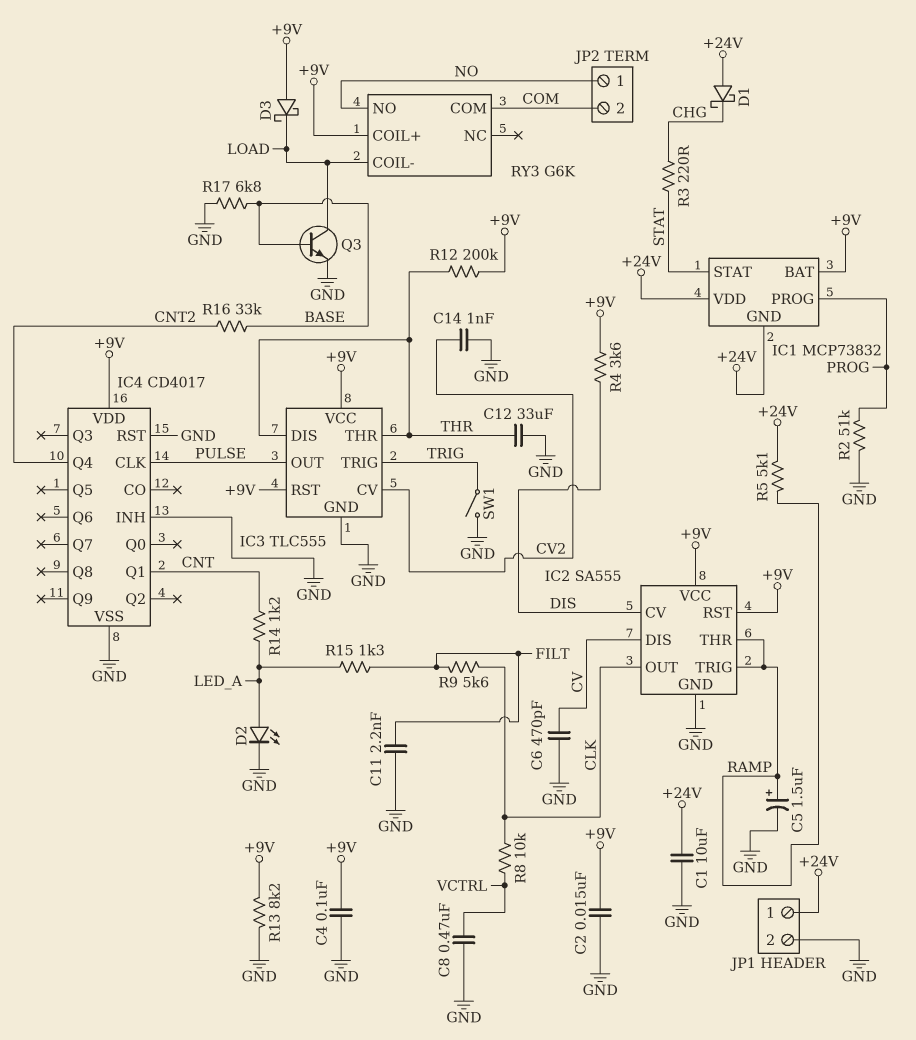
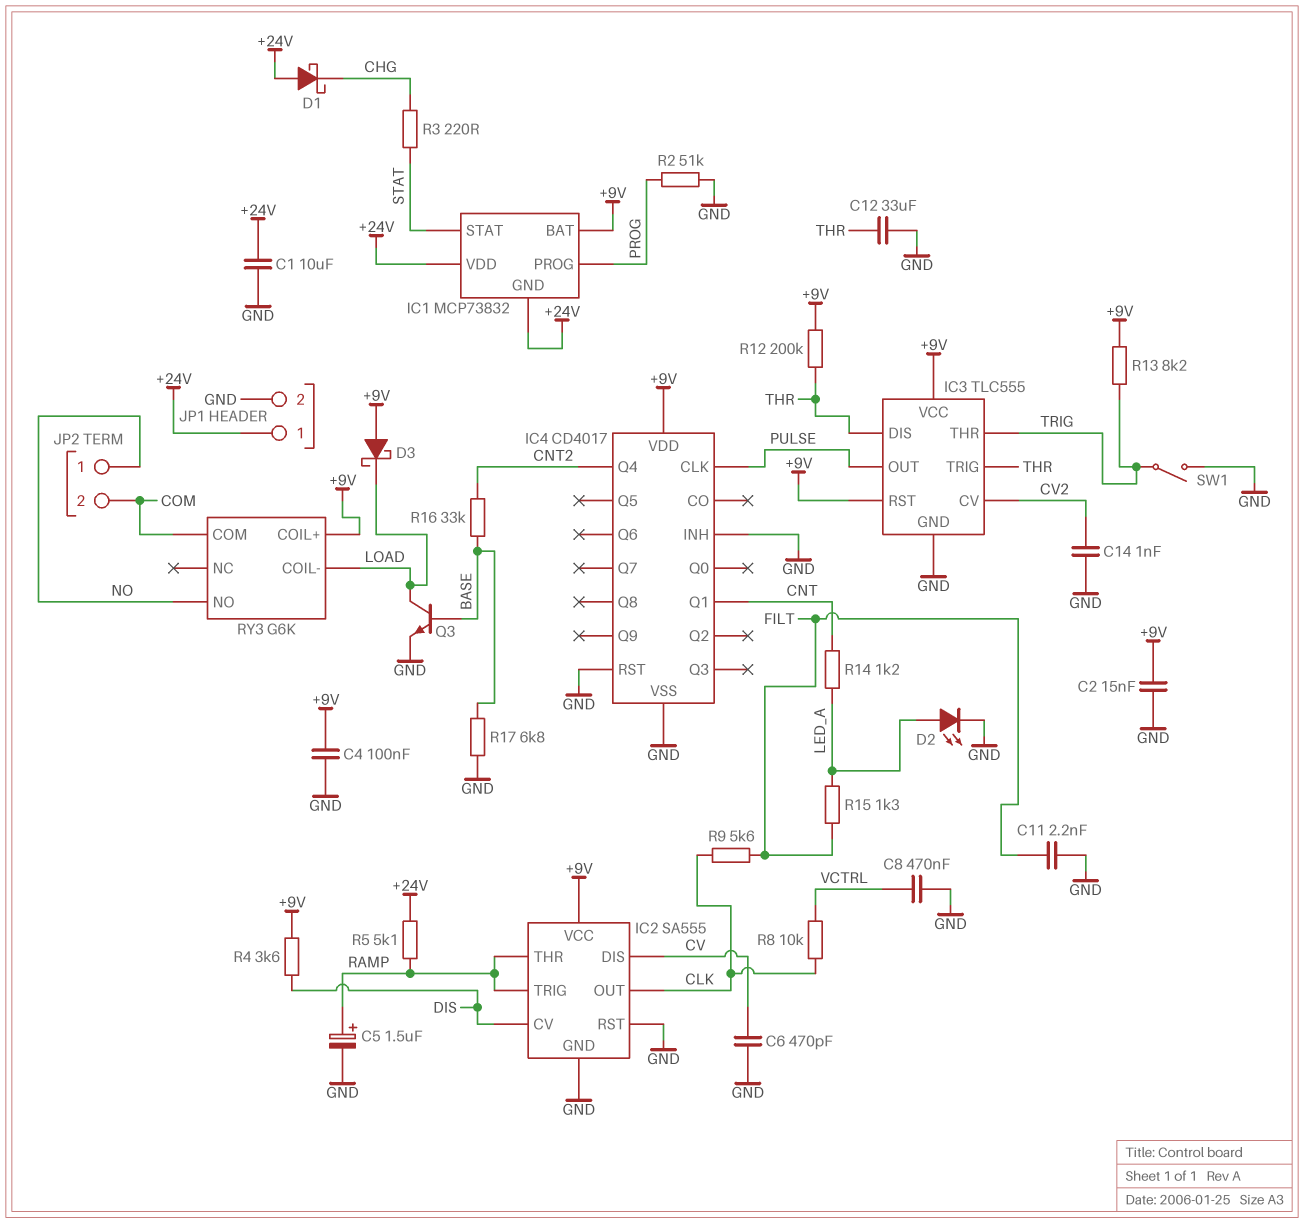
IC2 pin RST: +9V -> GND
IC3 pin THR: THR -> TRIG
IC3 pin TRIG: TRIG -> THR
R13: 8.2k (+9V, GND) -> 8.2k (+9V, TRIG)

